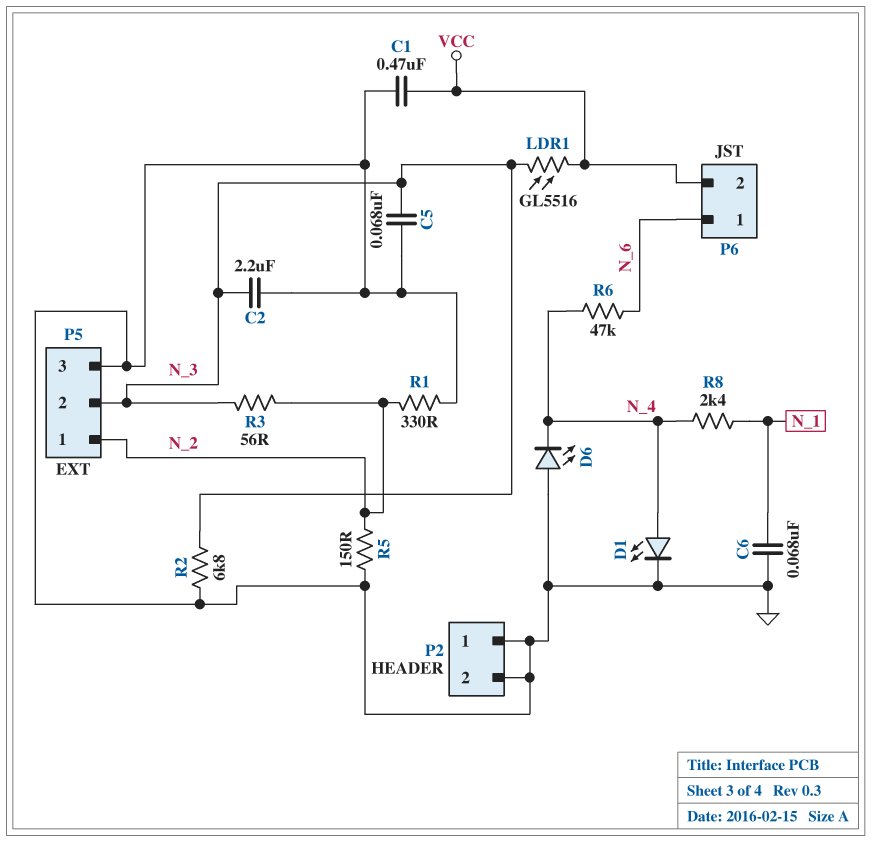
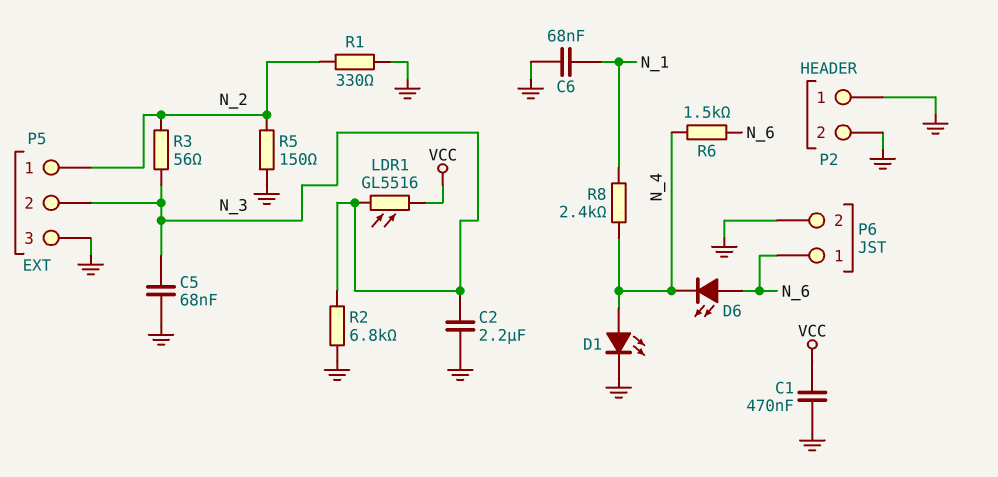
D6: LED (A GND, K N_4) -> LED (A N_6, K N_4)
P6 pin 2: VCC -> GND
R6: 47k (N_4, N_6) -> 1.5k (N_4, N_6)

